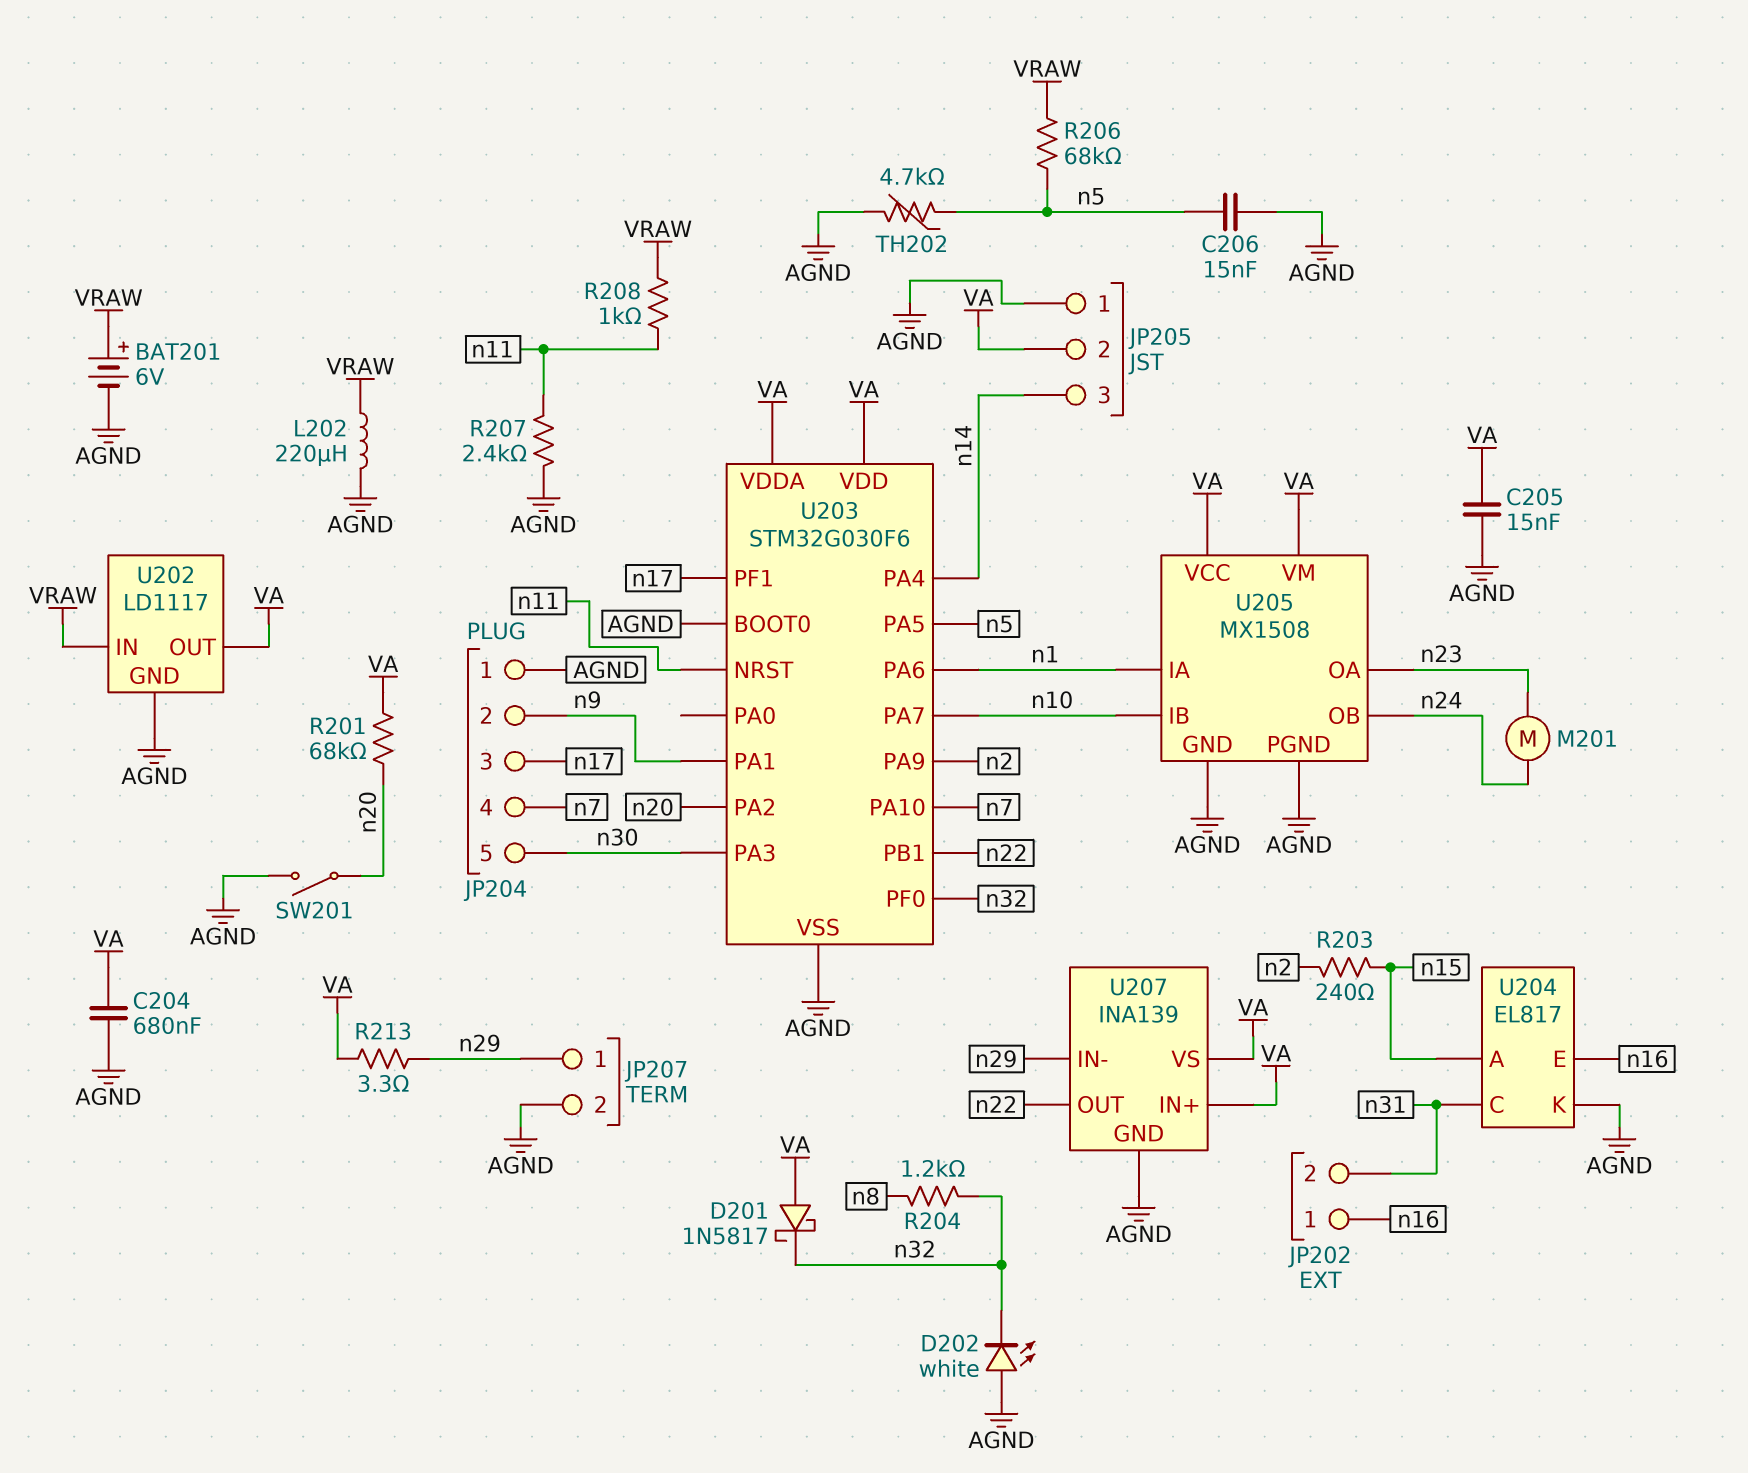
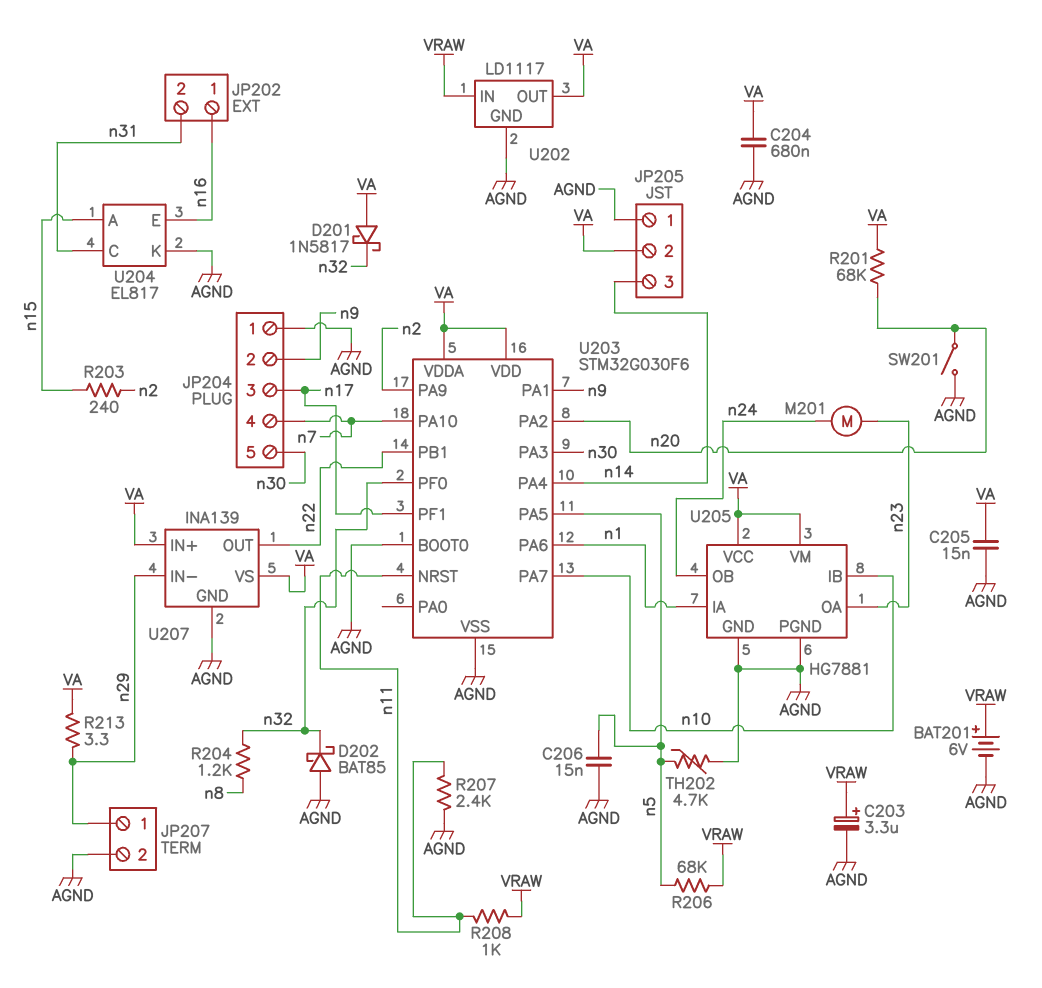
C203: none -> 3.3uF (plus VRAW, minus AGND)
D202: LED white (A AGND, K n32) -> schottky BAT85 (A AGND, K n32)
L202: 220uH (AGND, VRAW) -> none
U205: MX1508 -> HG7881

